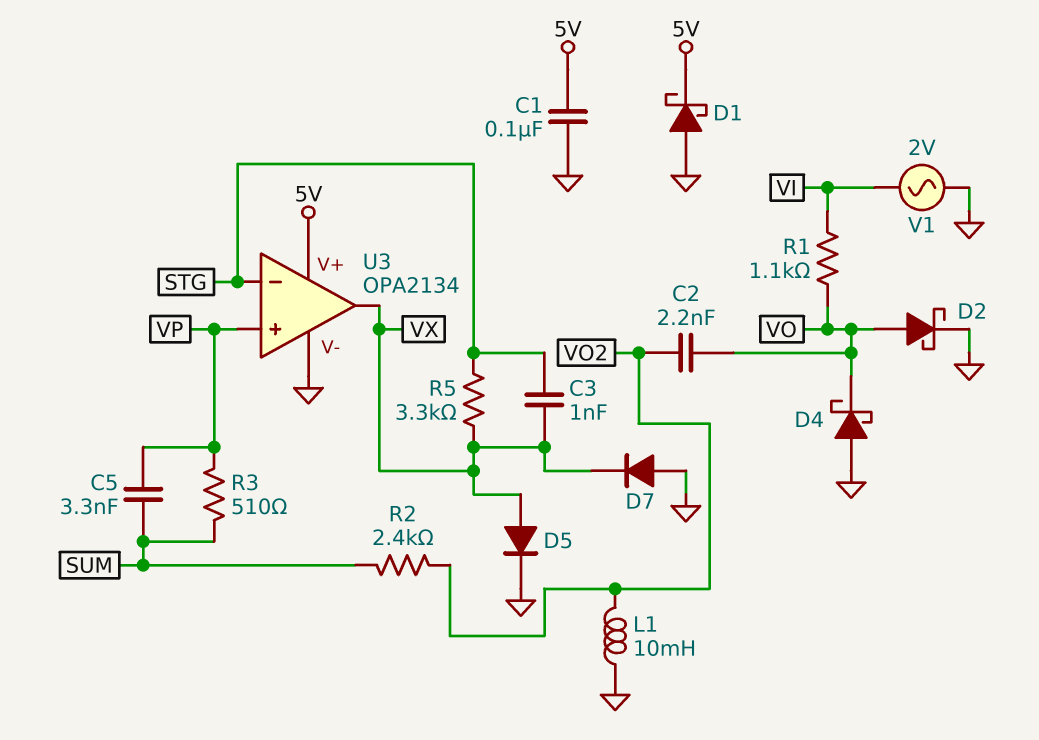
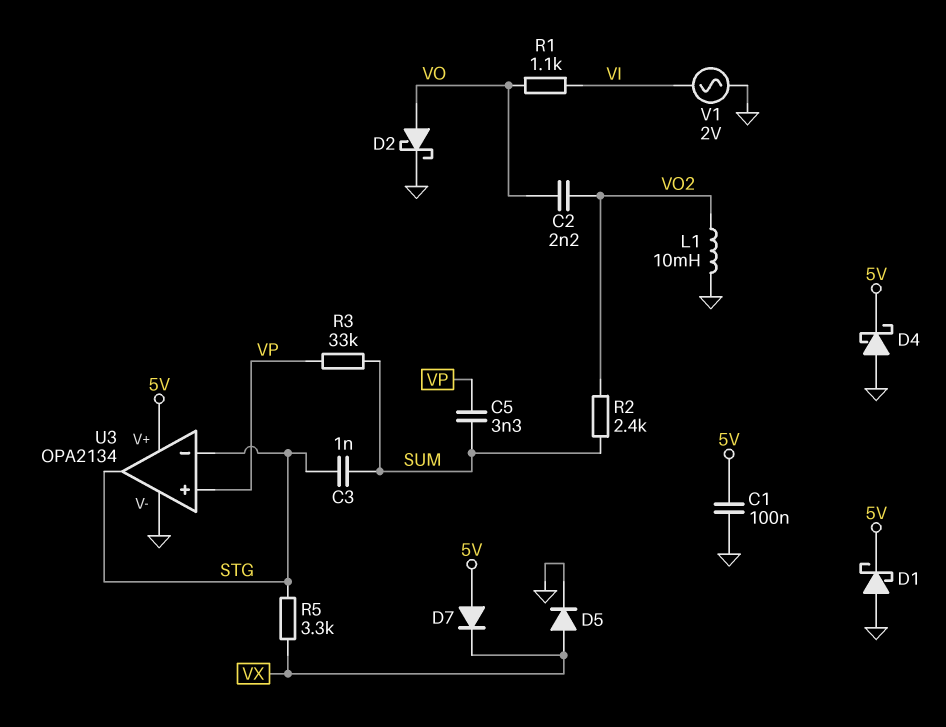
C3: 1nF (STG, VX) -> 1nF (STG, SUM)
D4: schottky (A GND, K VO) -> schottky (A GND, K 5V)
D7: diode (A GND, K VX) -> diode (A 5V, K VX)
R3: 510 (SUM, VP) -> 33k (SUM, VP)
U3 pin out: VX -> STG

